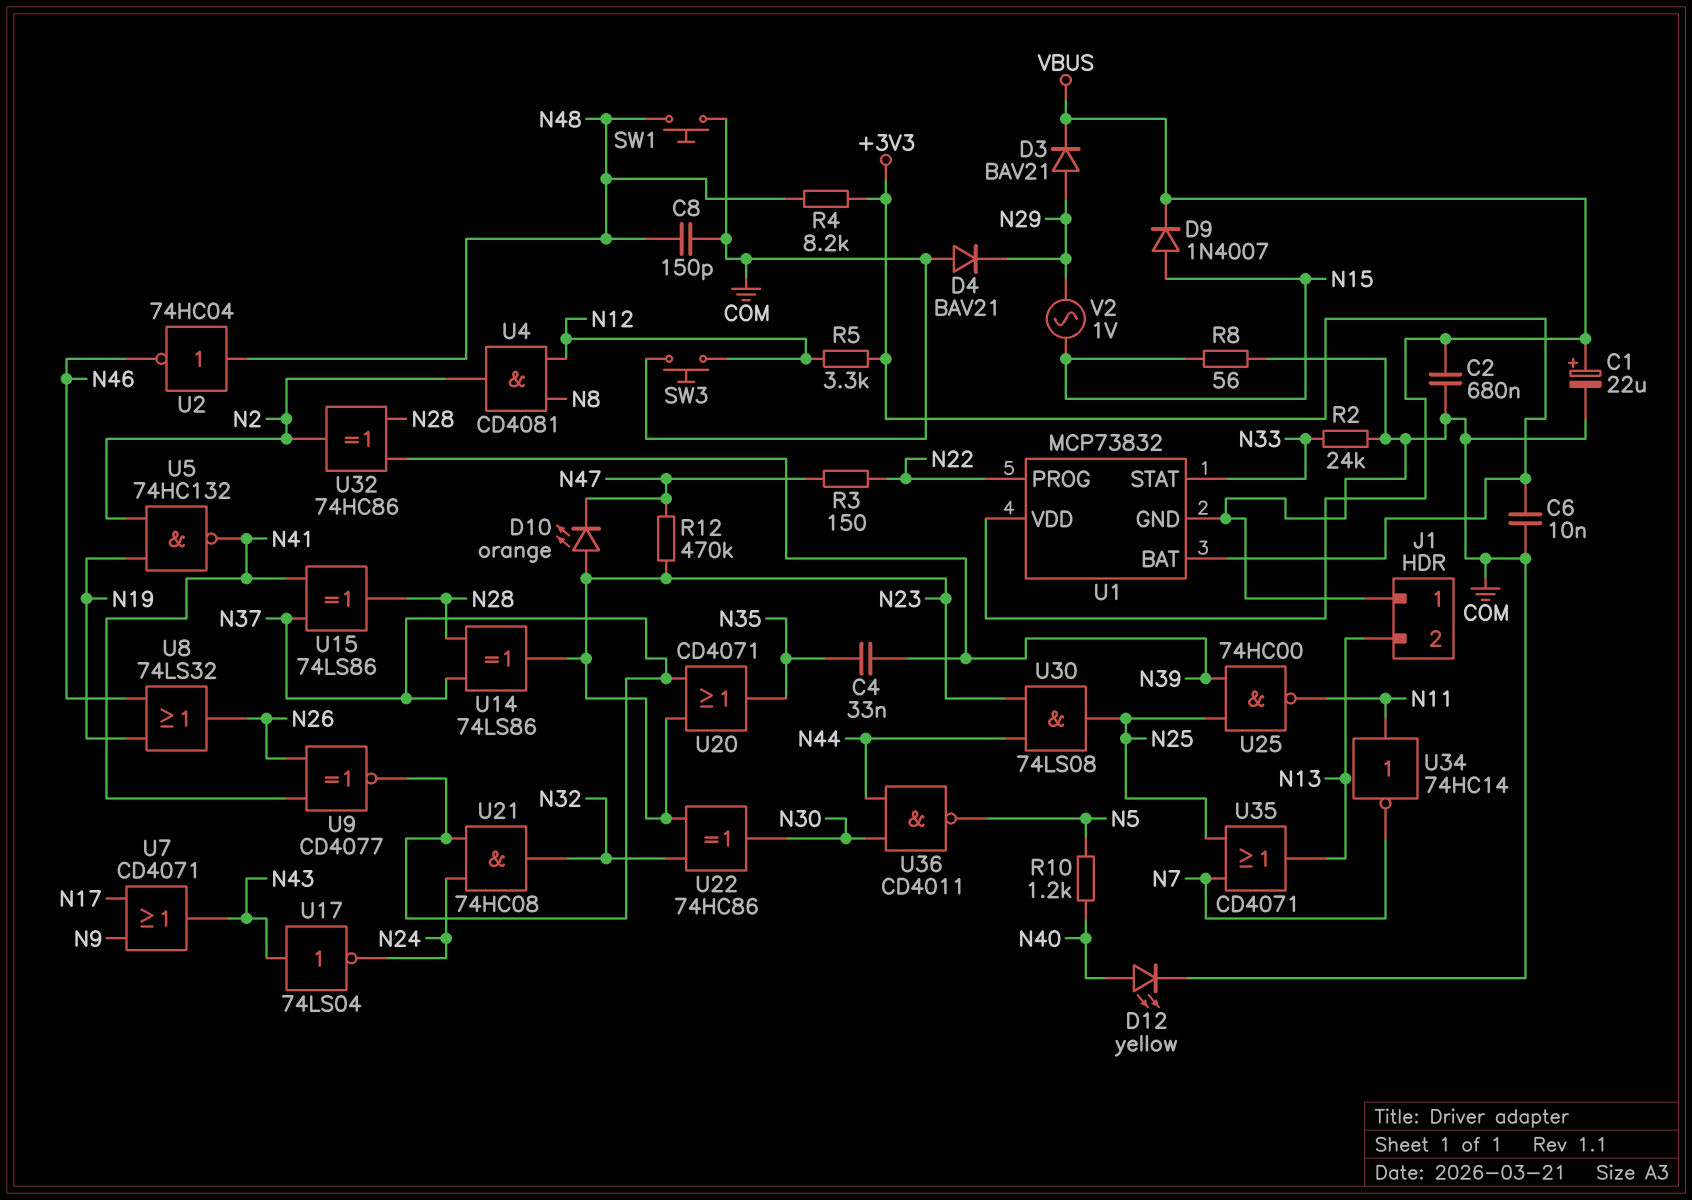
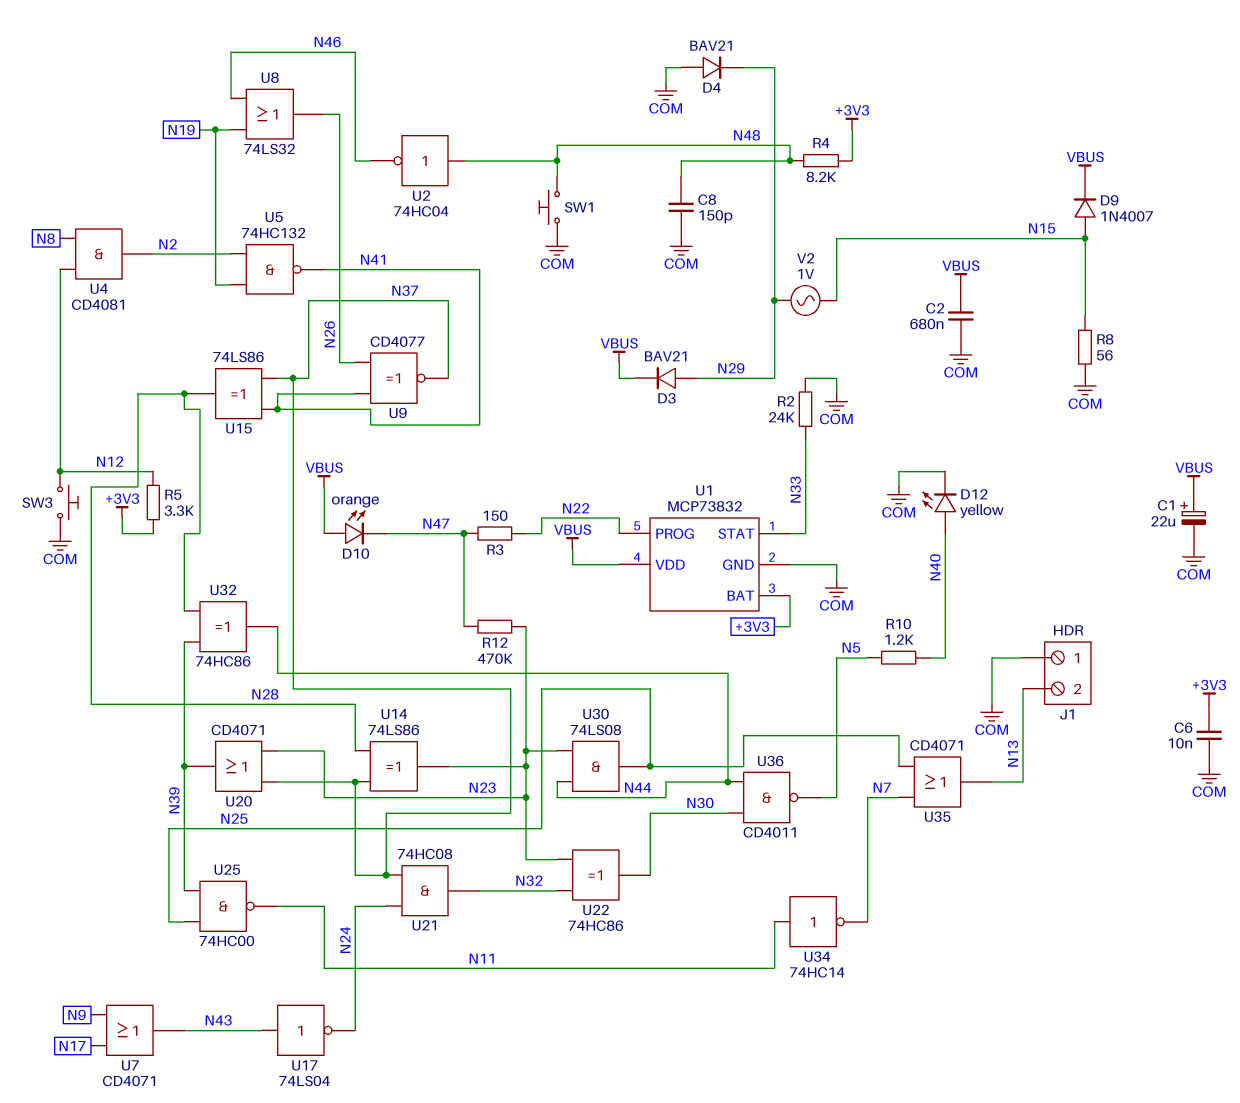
C4: 33nF (N35, N39) -> none
D10: LED orange (A N23, K N47) -> LED orange (A VBUS, K N47)
U20: OR CD4071 (in N23, in N37, out N35) -> OR CD4071 (in N23, in N37, out N39)
U32: XOR 74HC86 (in N28, in N39, out N2) -> XOR 74HC86 (in N28, in N39, out N44)

